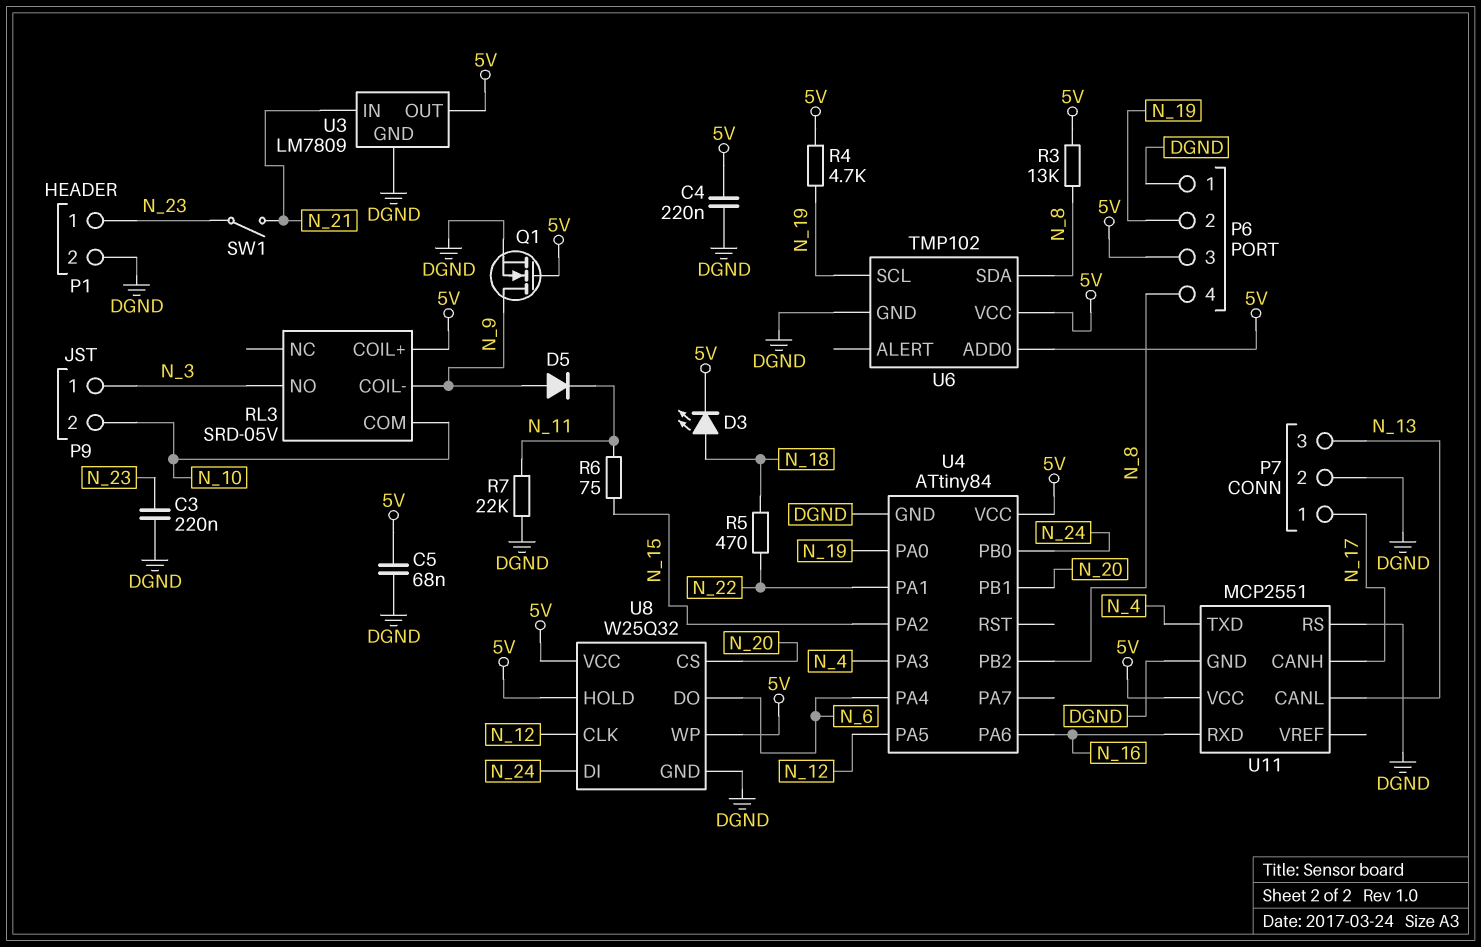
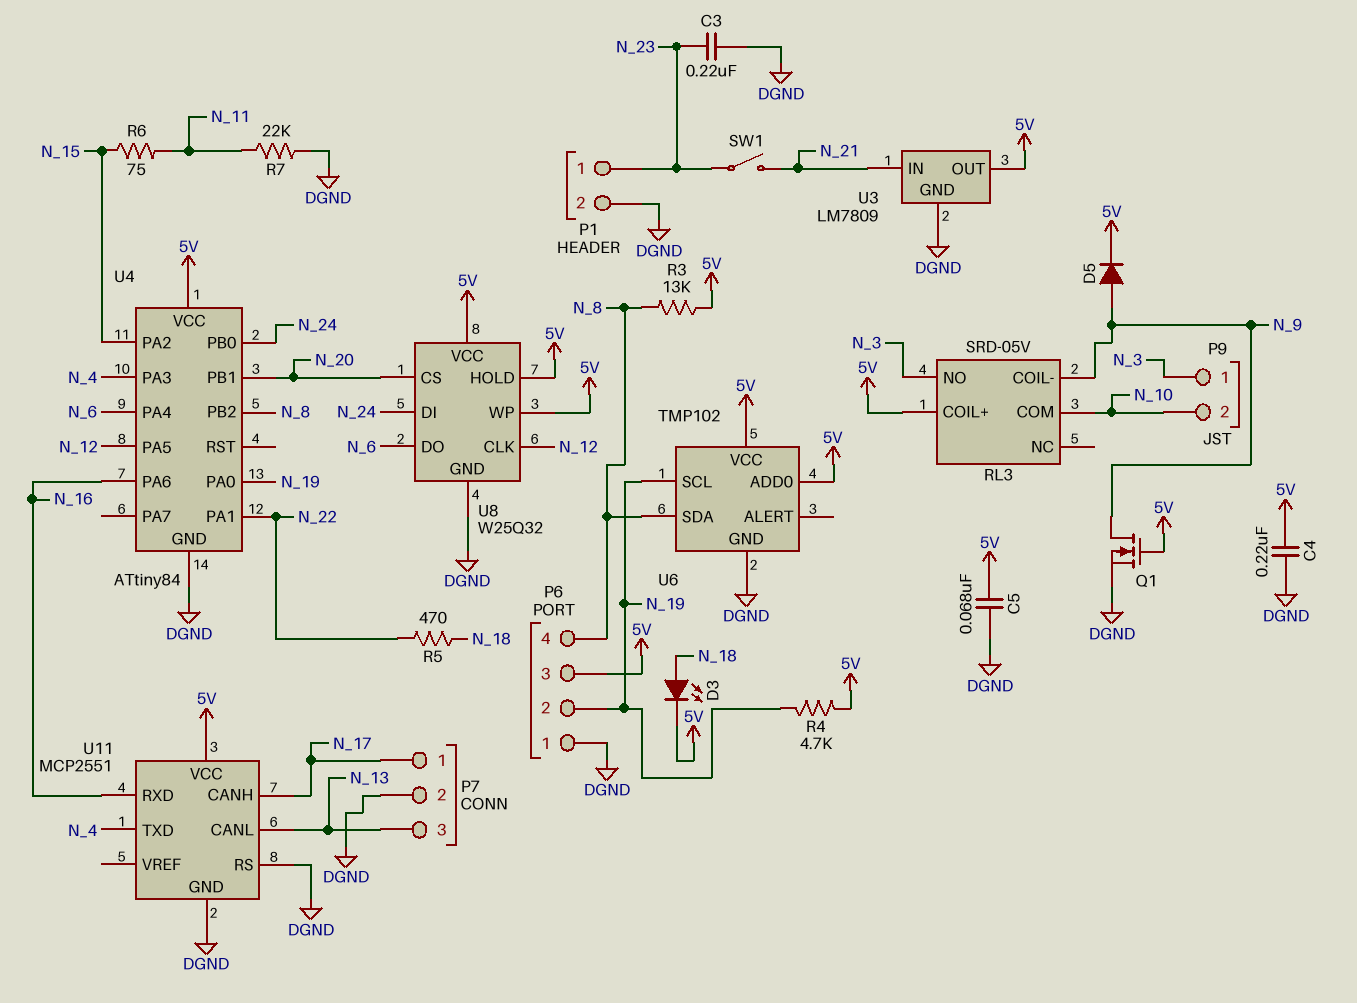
D5: diode (A N_9, K N_11) -> diode (A N_9, K 5V)

